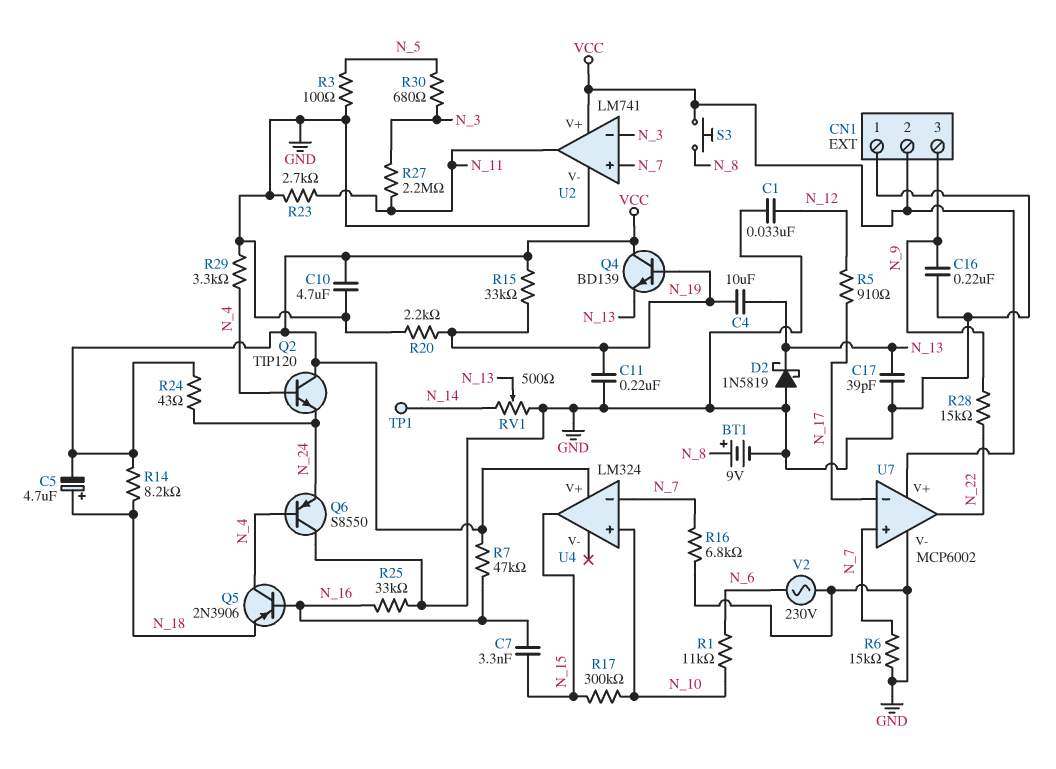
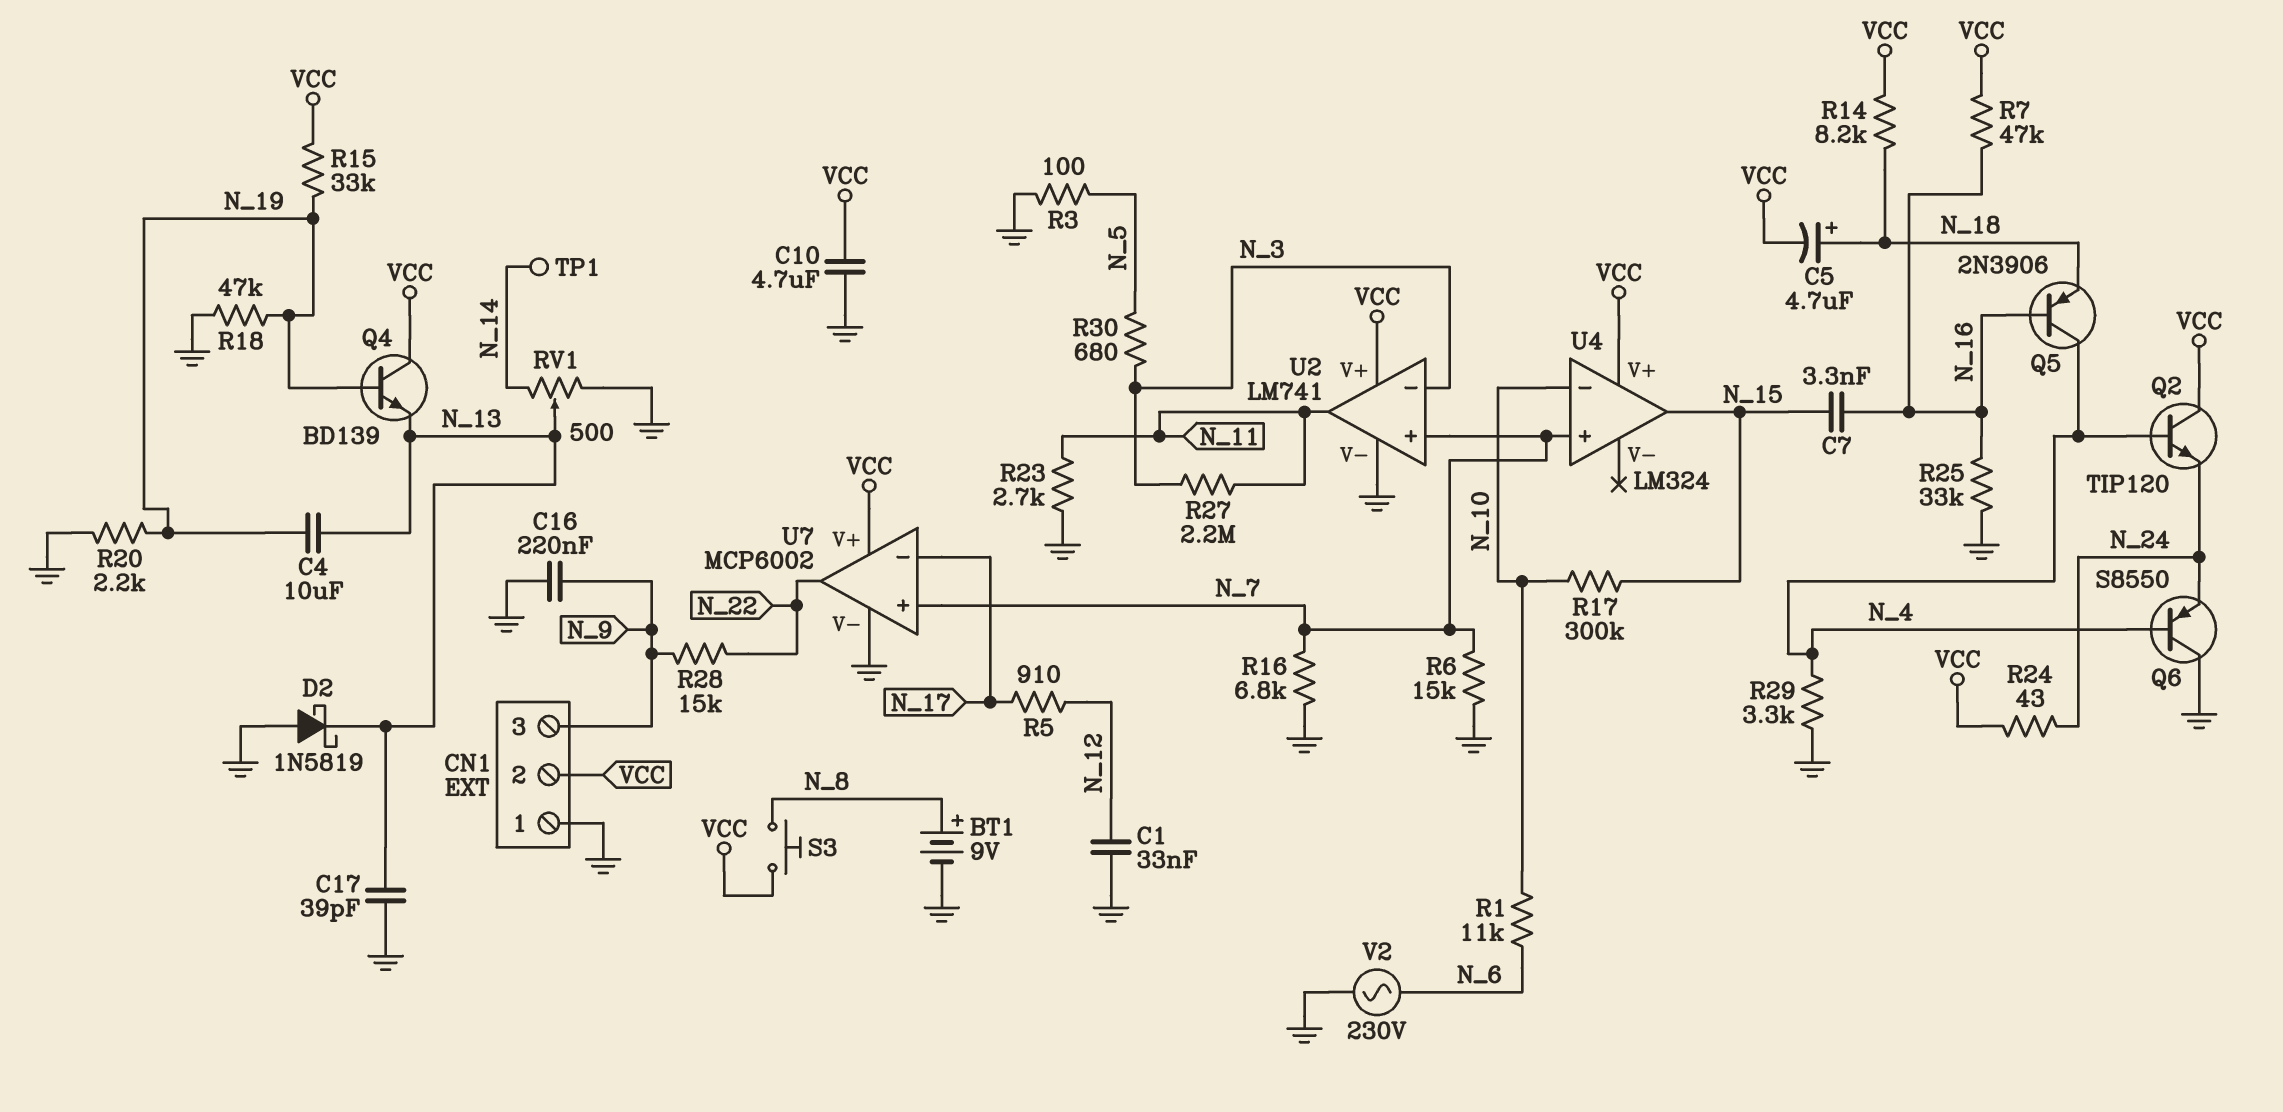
C11: 220nF (GND, N_19) -> none
R18: none -> 47k (GND, N_19)
U4 pin in+: N_10 -> N_7
U4 pin in-: N_7 -> N_10

